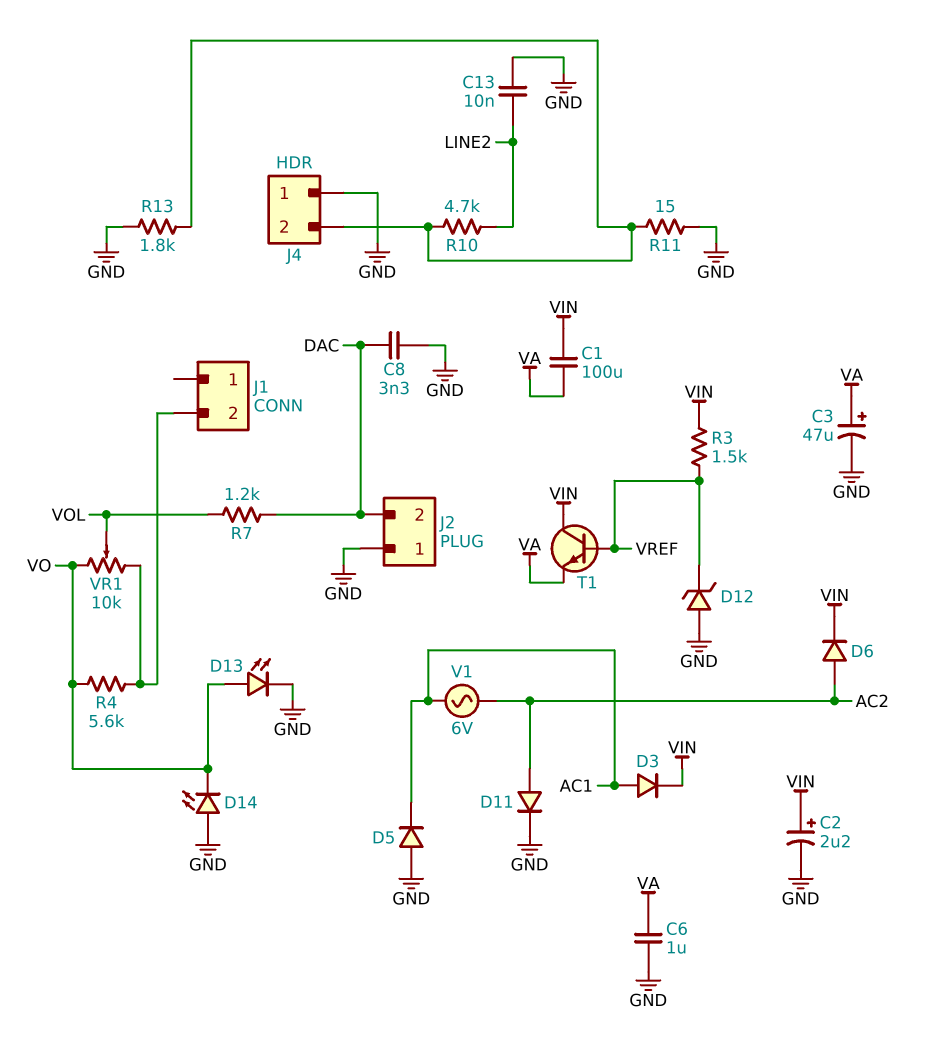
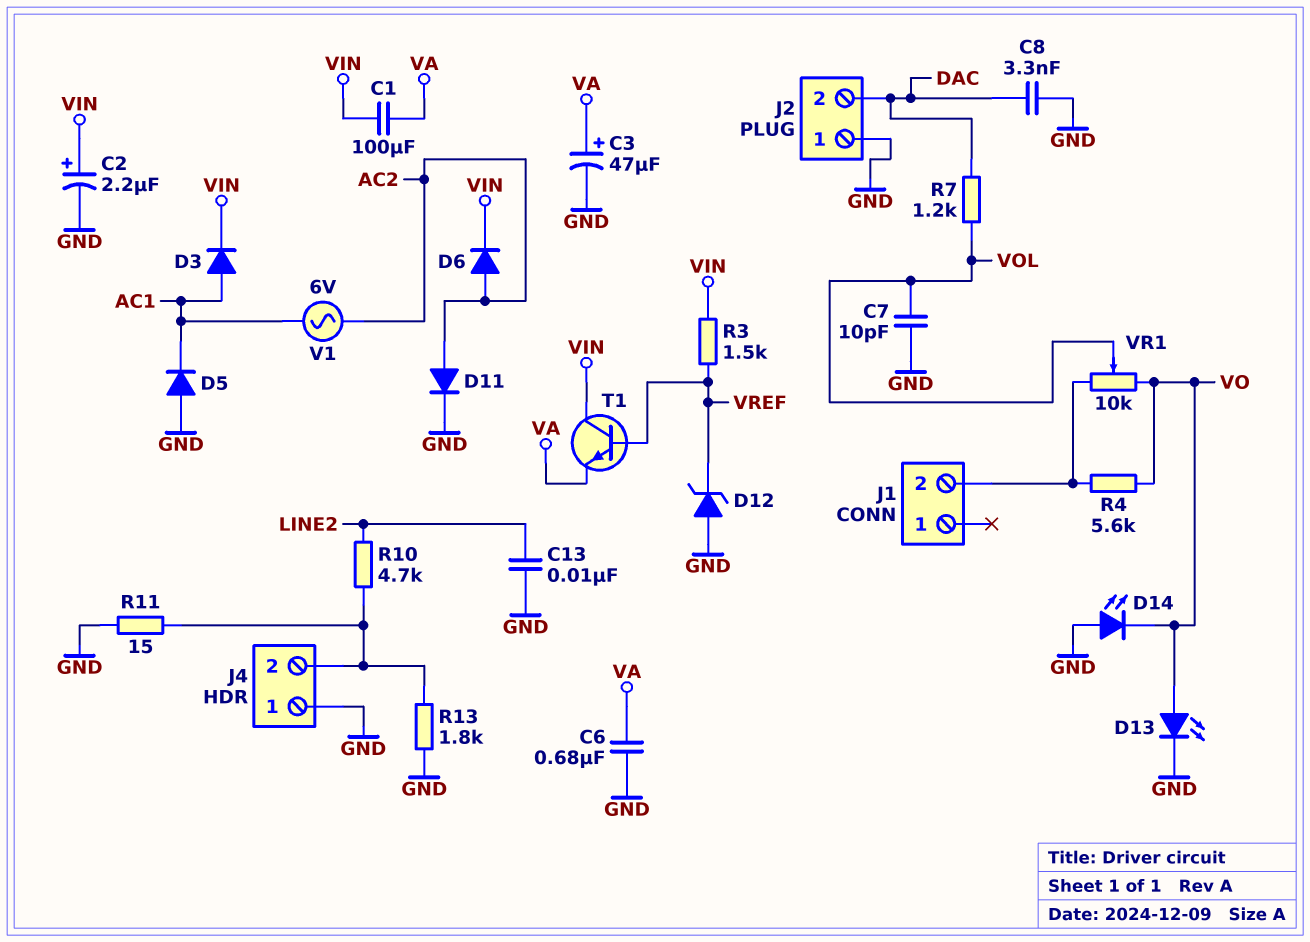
C6: 1uF (GND, VA) -> 680nF (GND, VA)
C7: none -> 10pF (GND, VOL)

